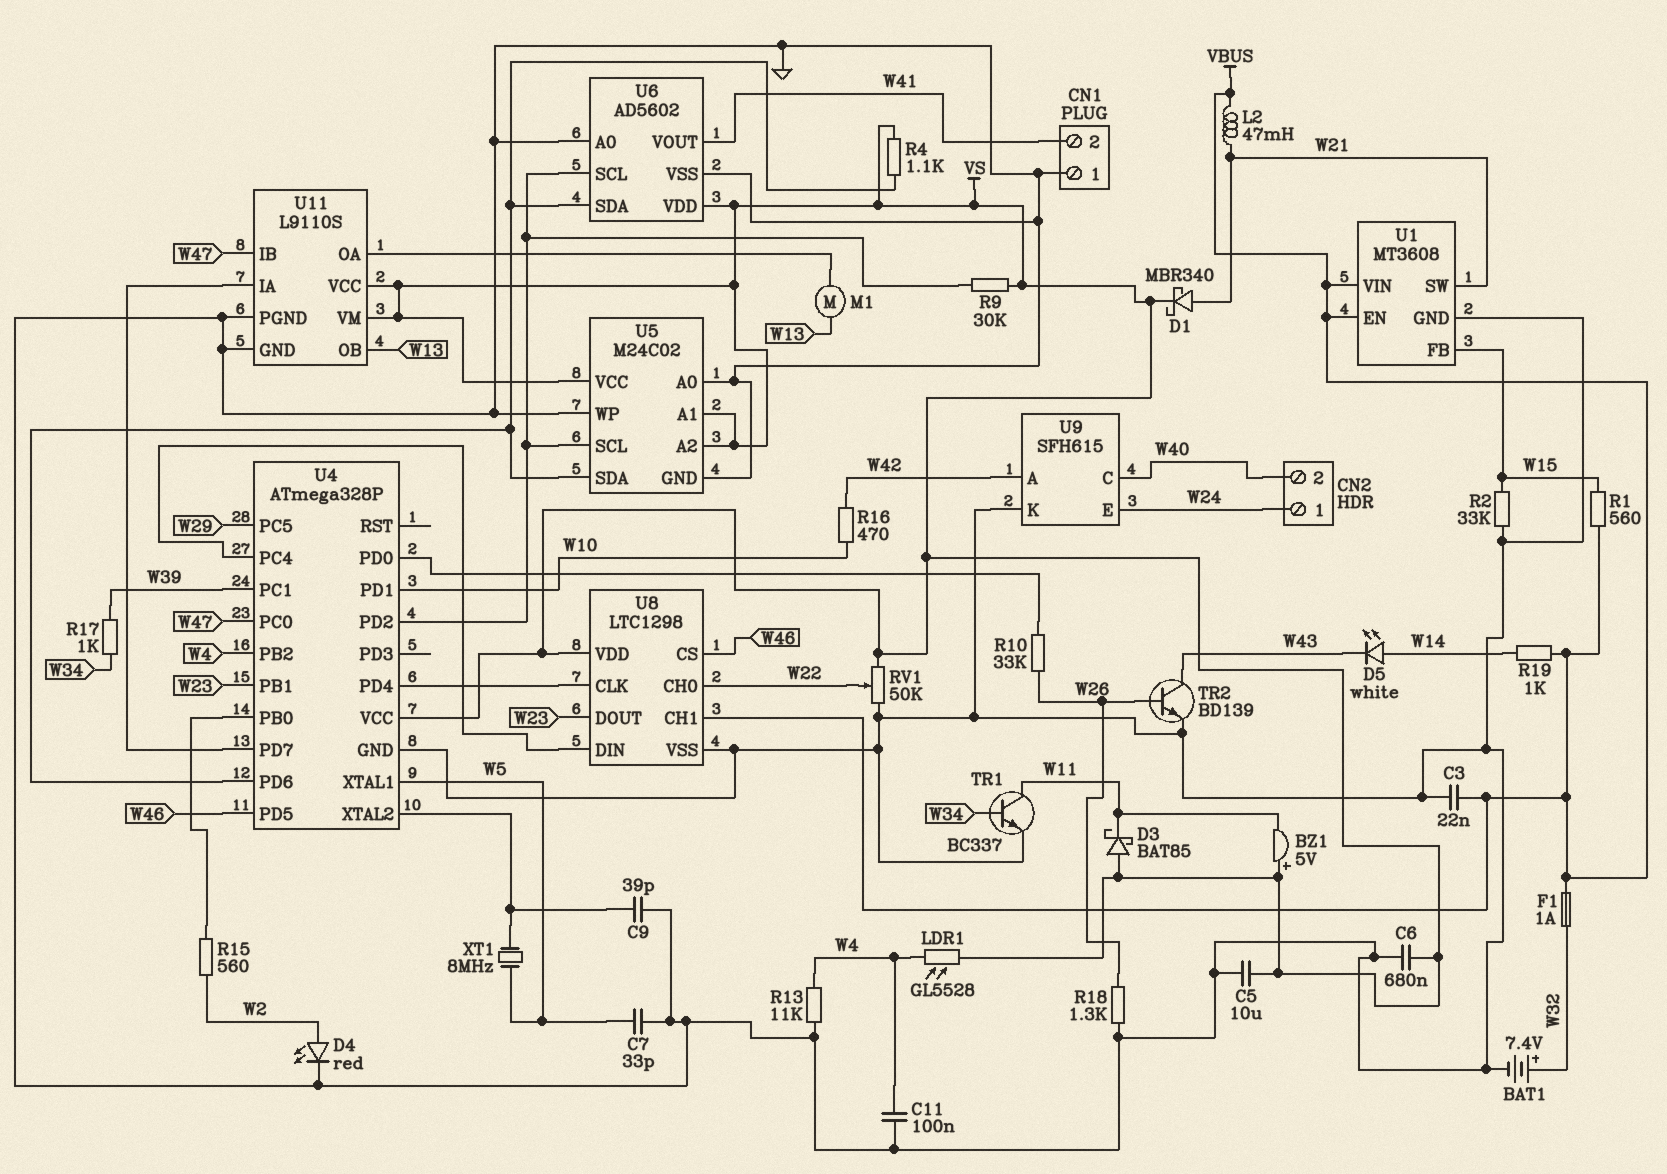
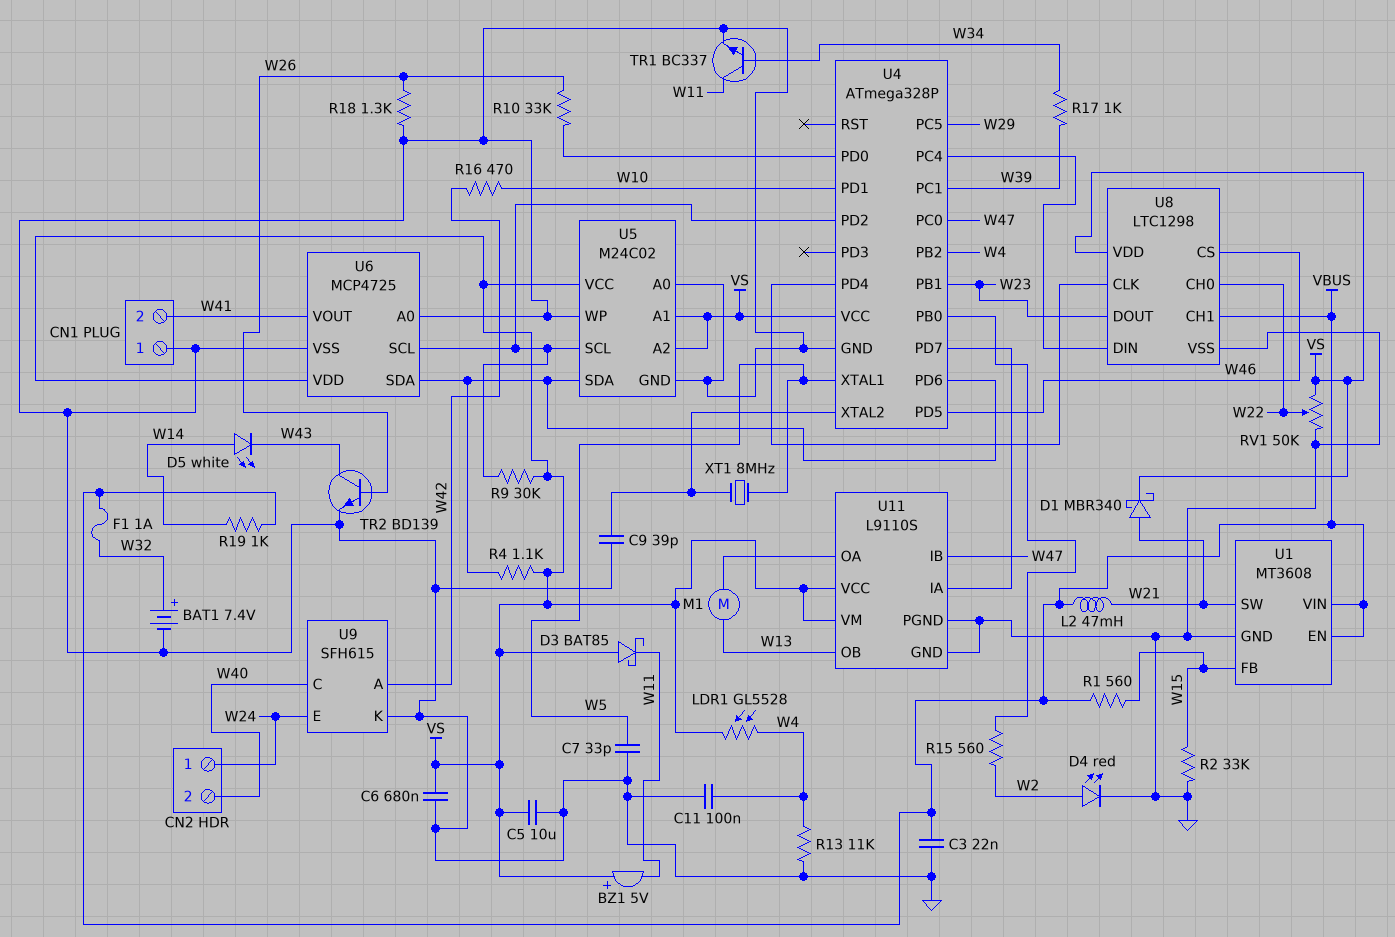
U6: AD5602 -> MCP4725

